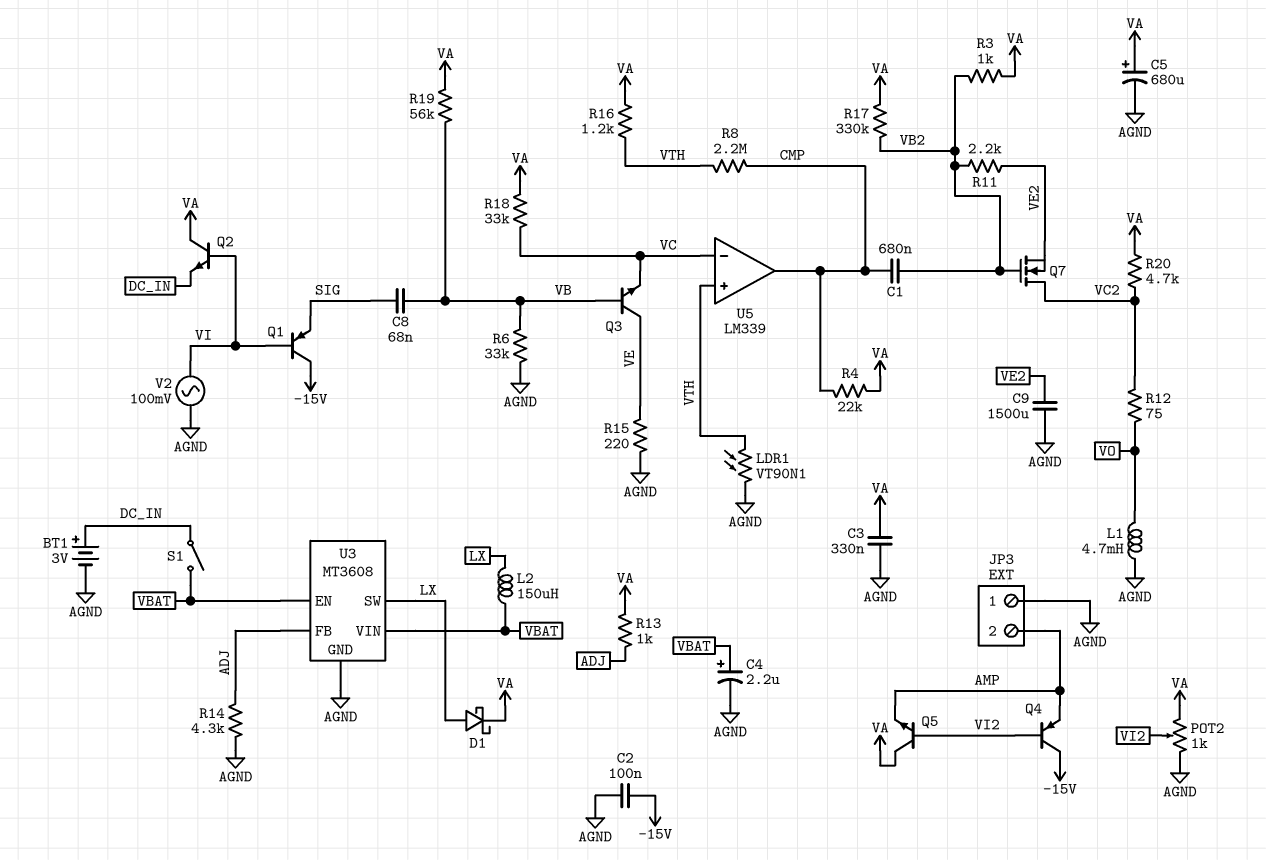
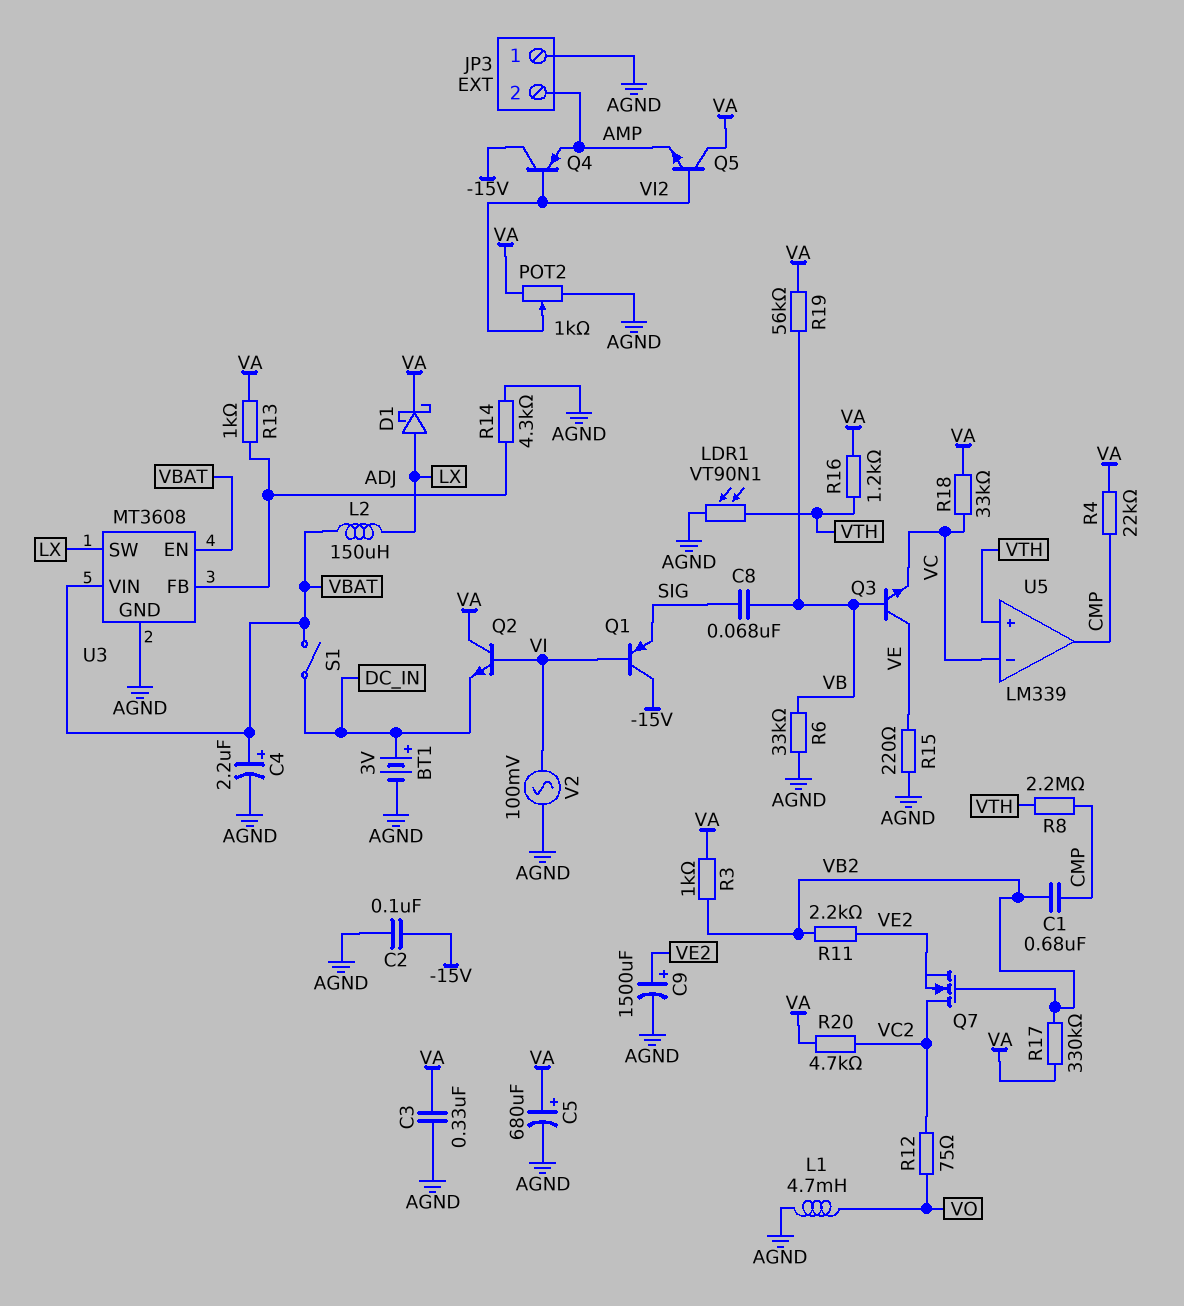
C9: 1500uF (AGND, VE2) -> 1500uF (plus VE2, minus AGND)

